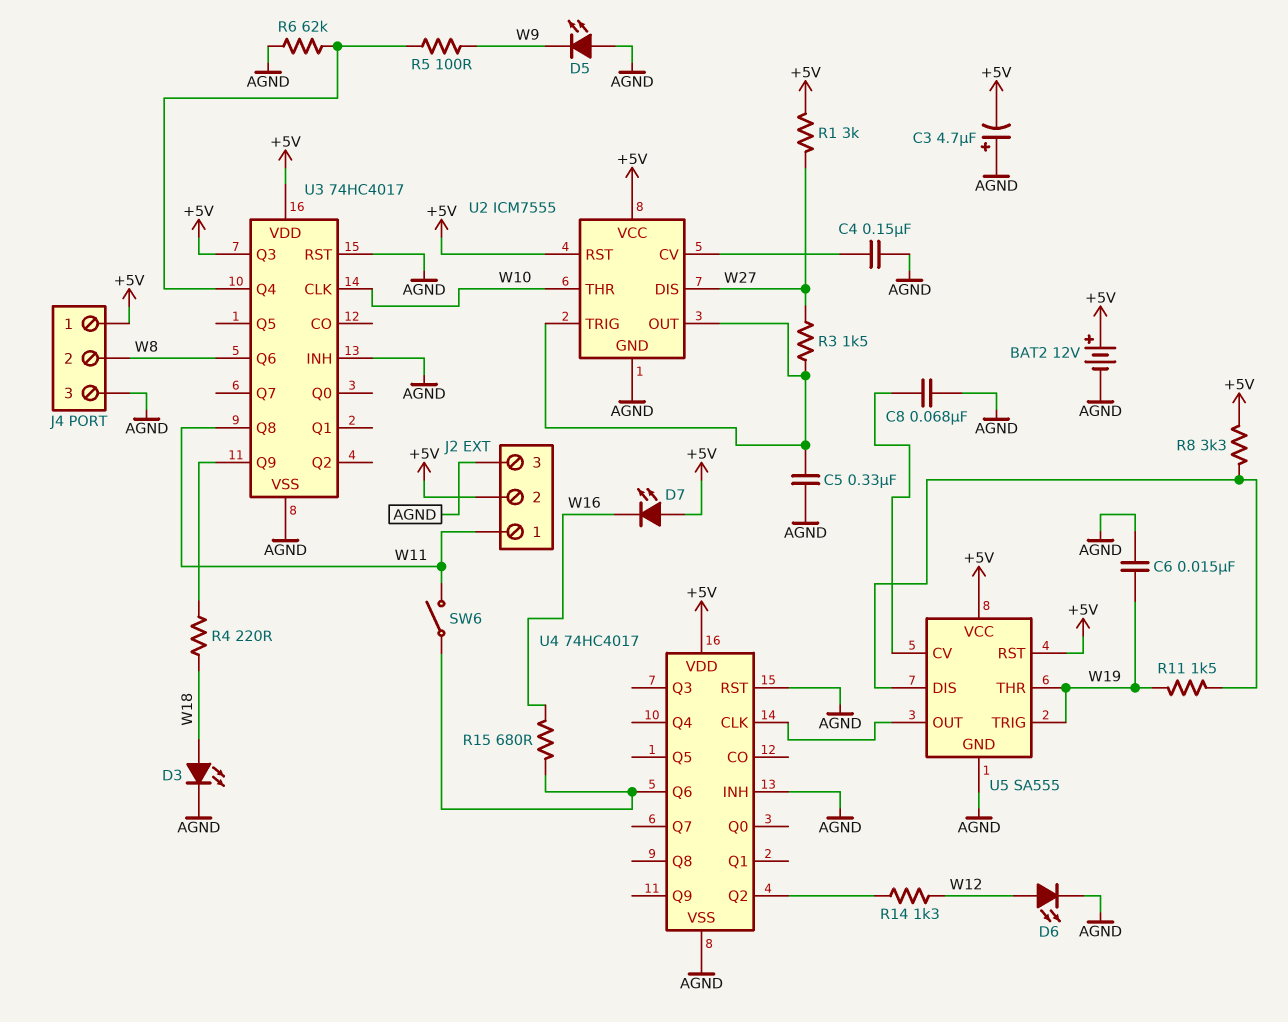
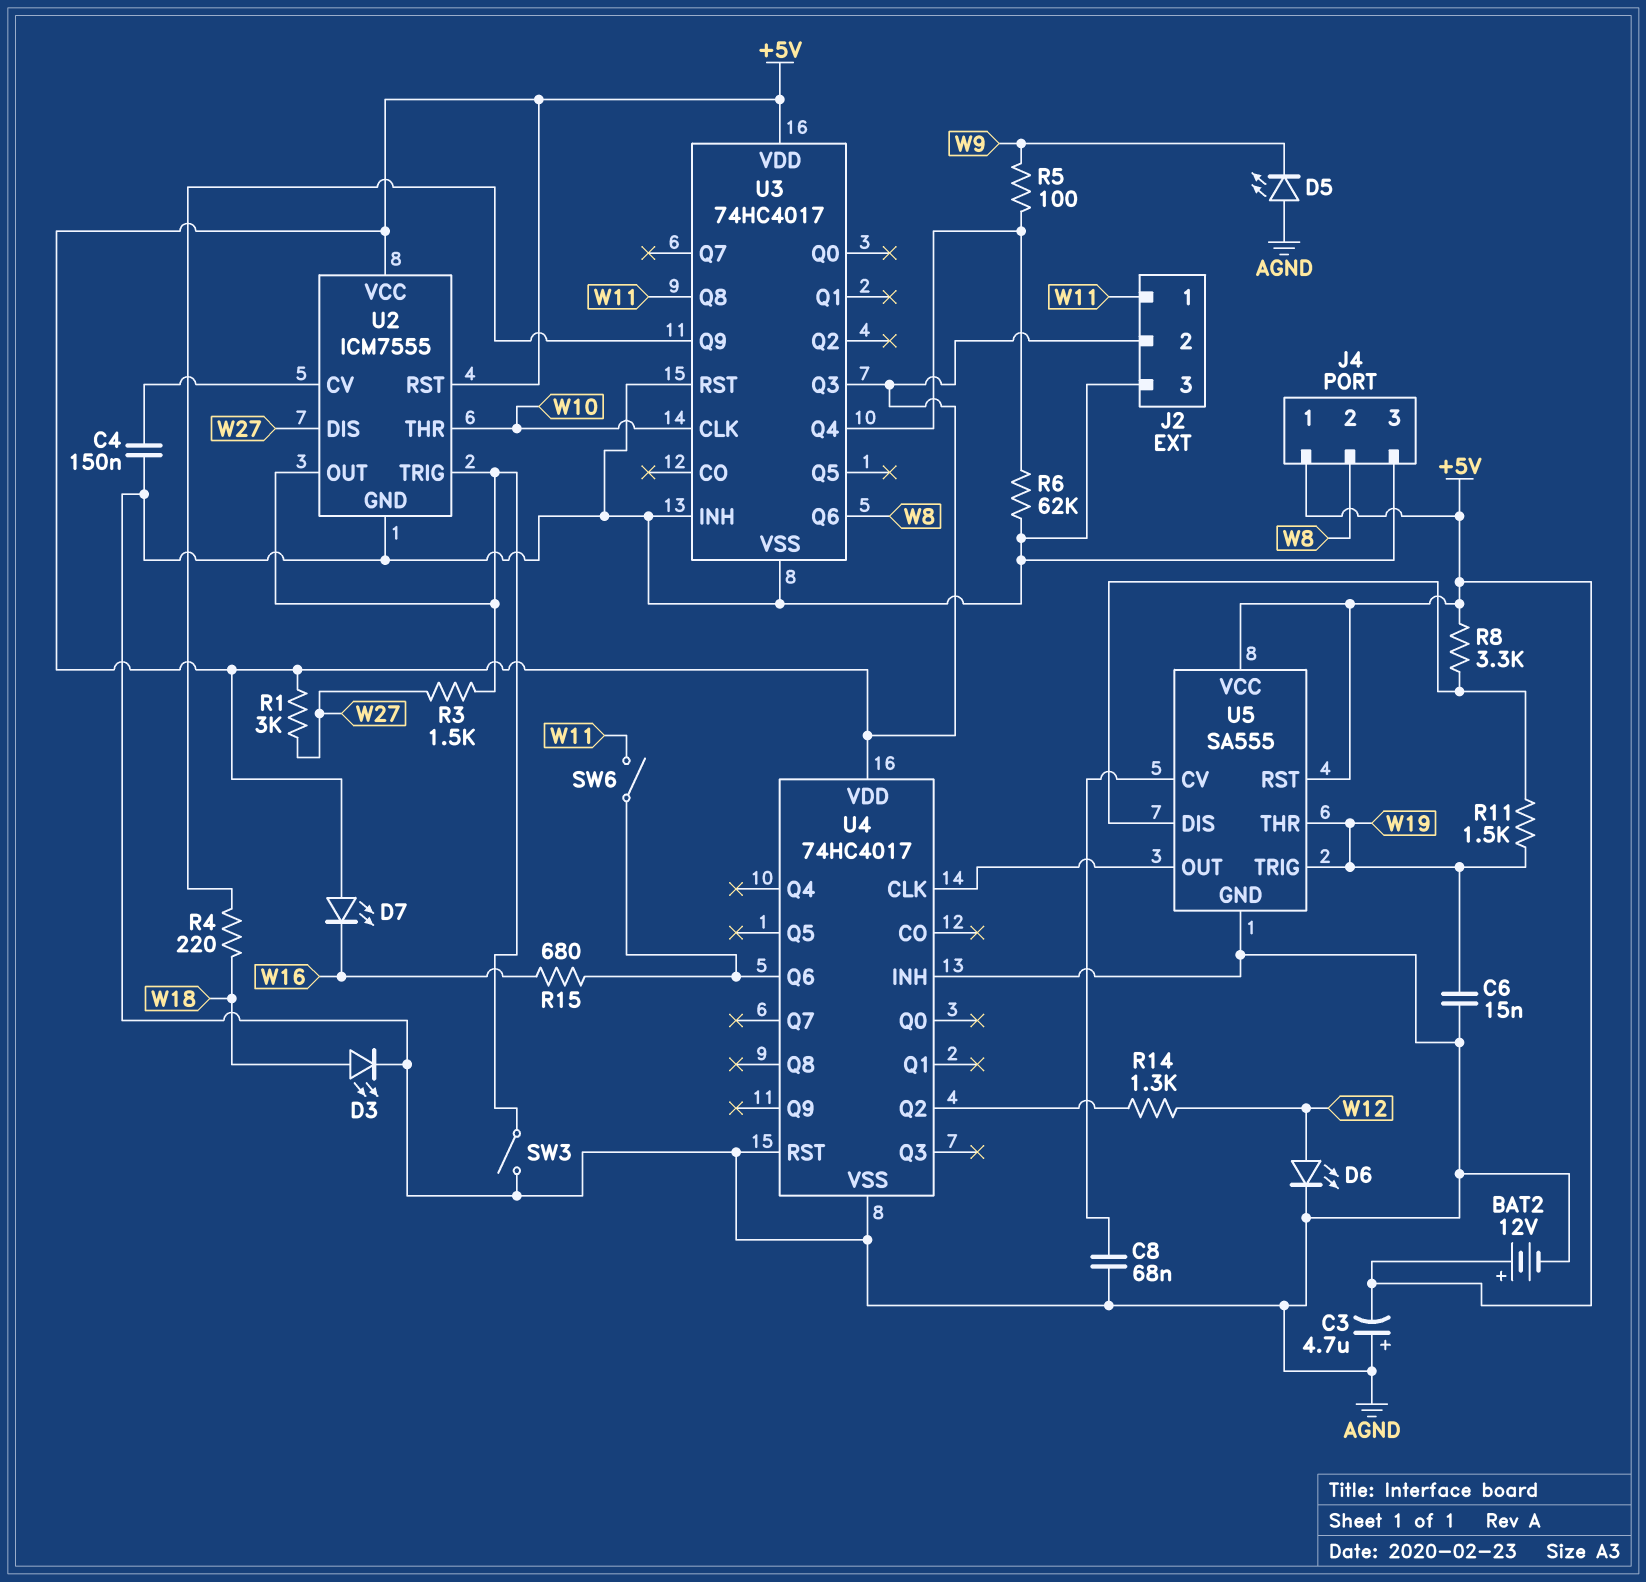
C5: 330nF (AGND, U2/OUT) -> none
SW3: none -> switch (AGND, U2/OUT)

